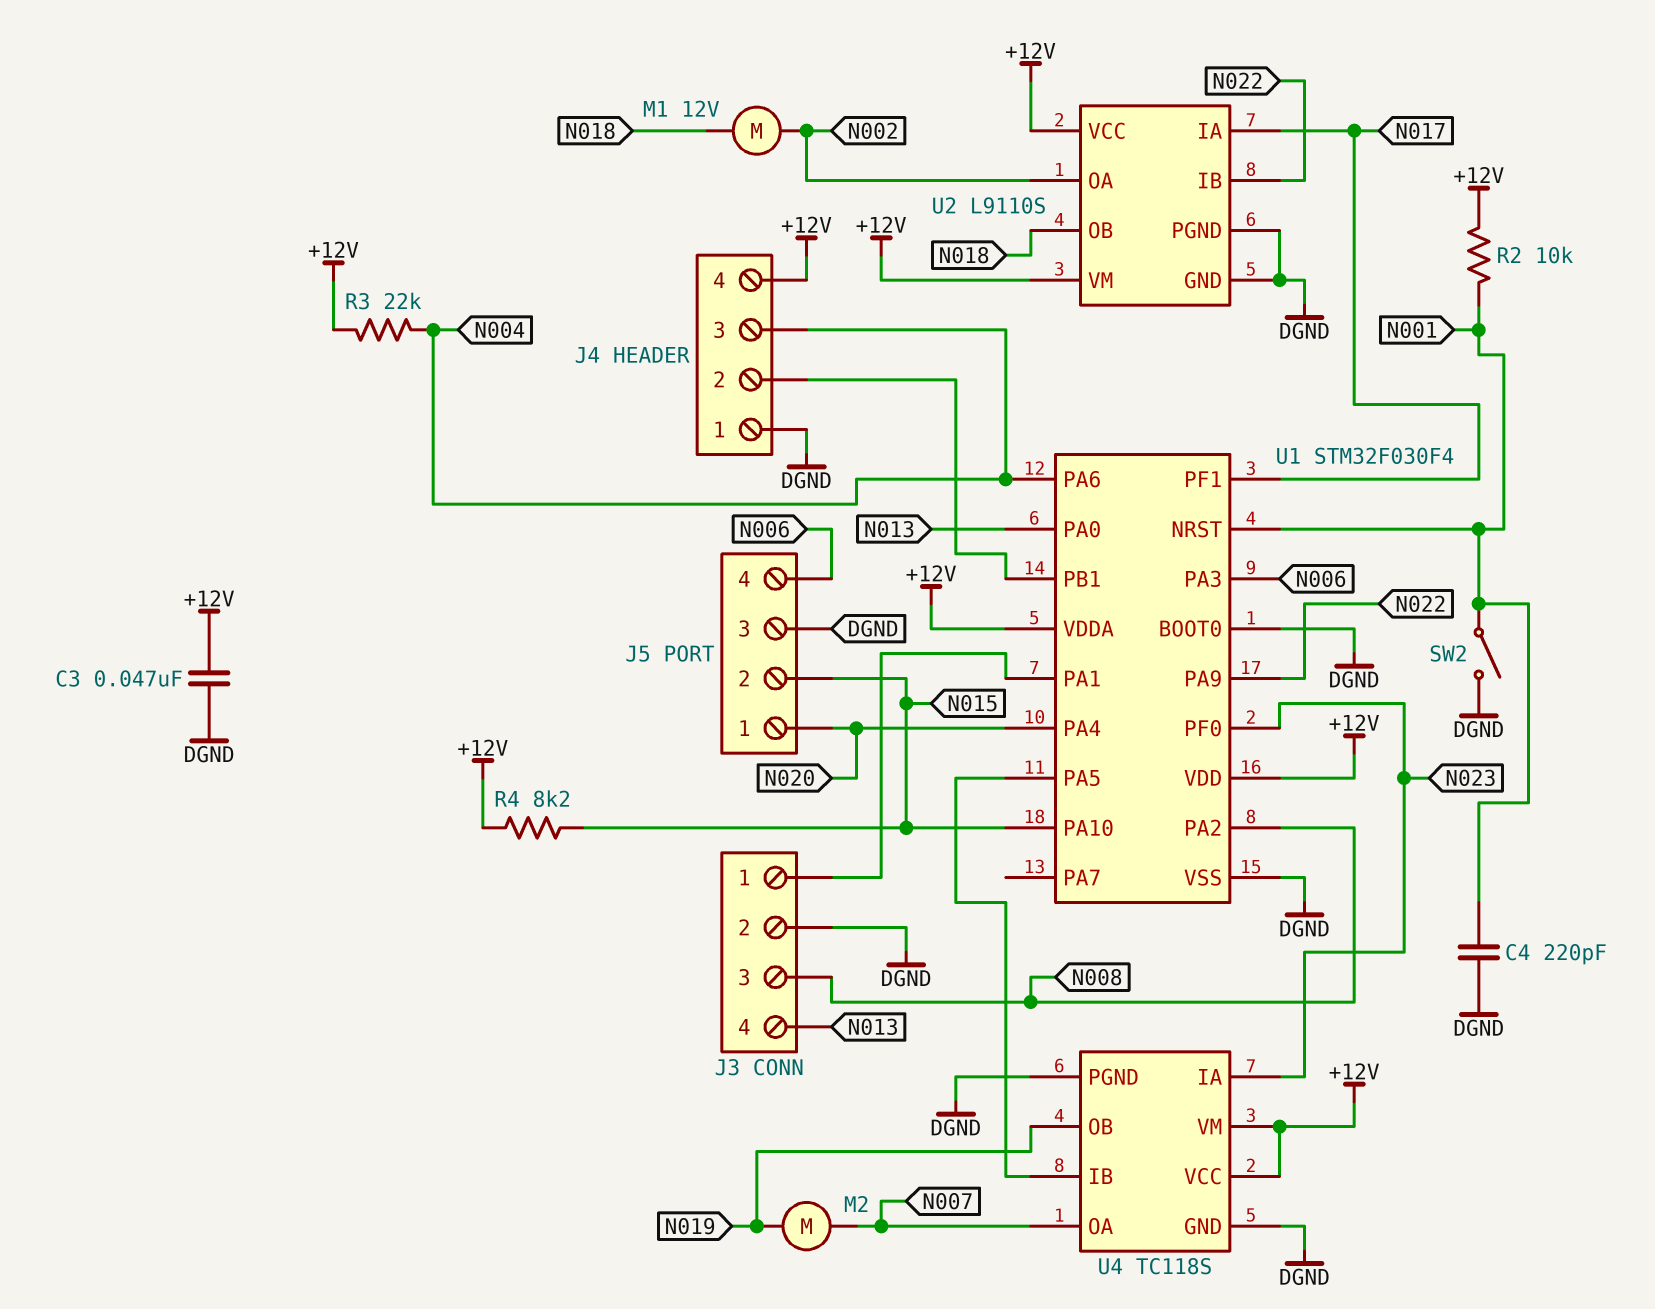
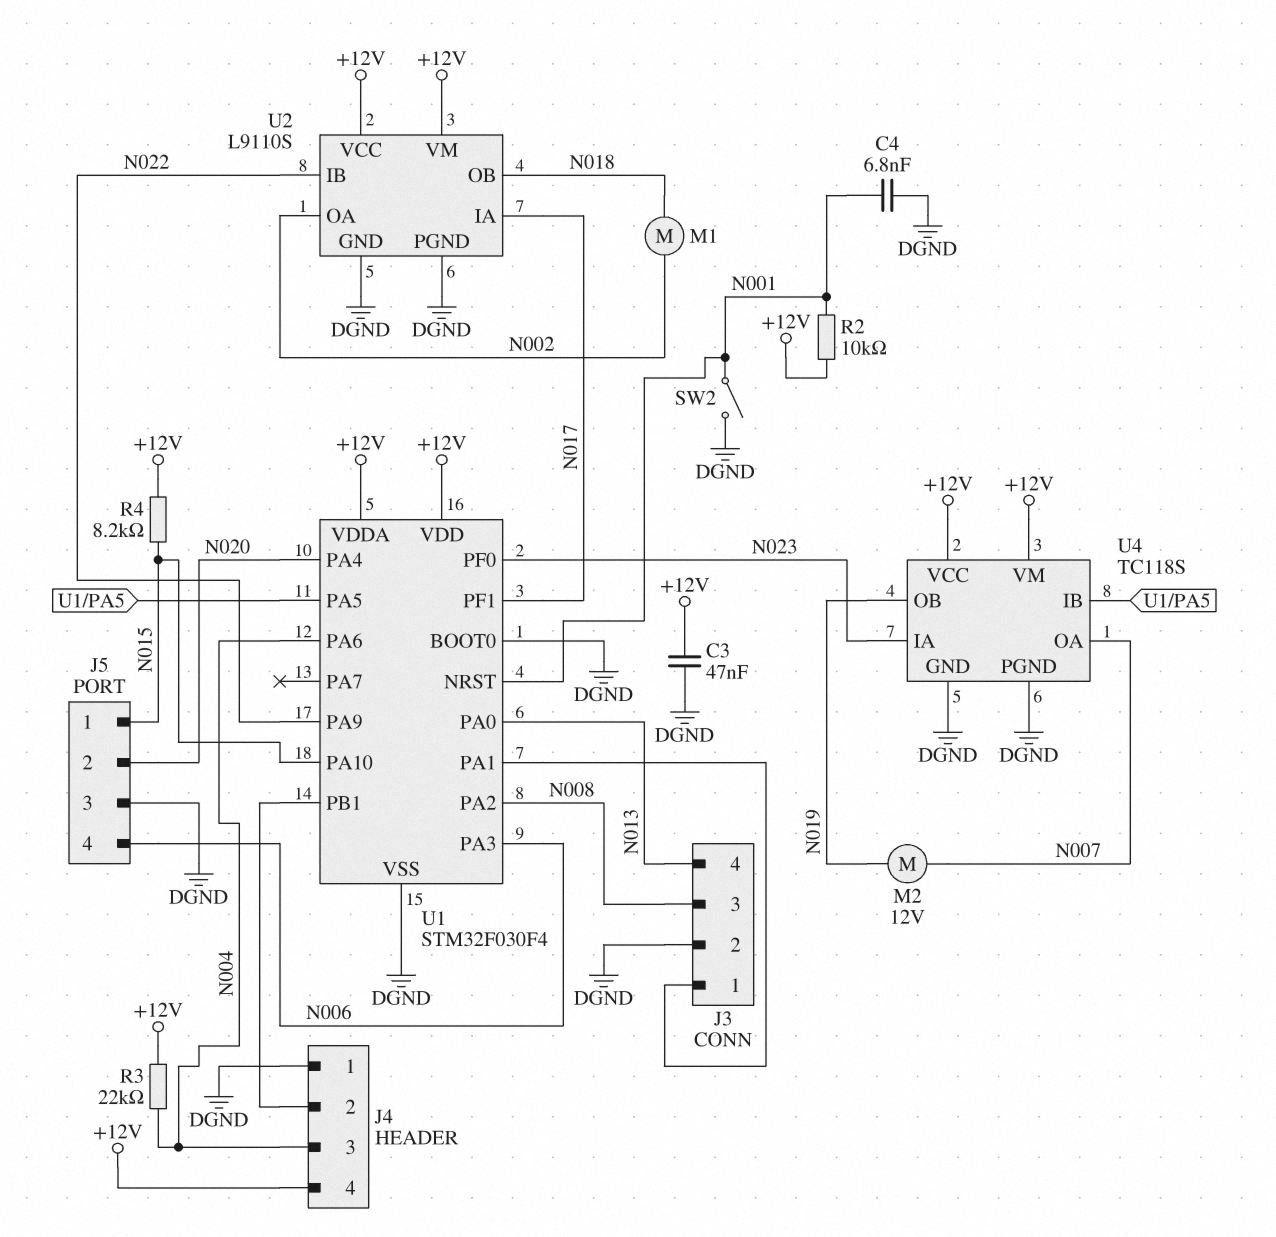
C4: 220pF (DGND, N001) -> 6.8nF (DGND, N001)
J5 pin 1: N020 -> N015
J5 pin 2: N015 -> N020
M1: motor 12V (N002, N018) -> motor (N002, N018)
M2: motor (N007, N019) -> motor 12V (N007, N019)

